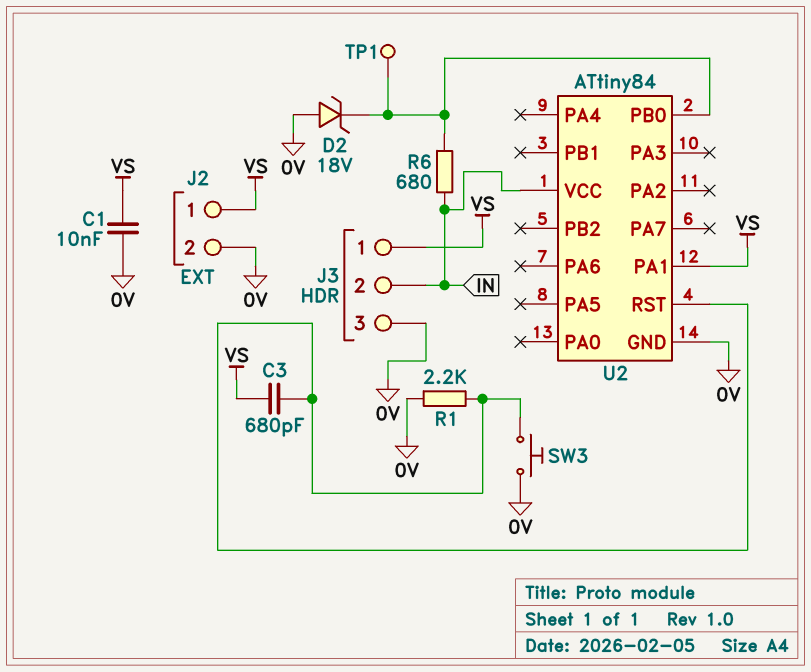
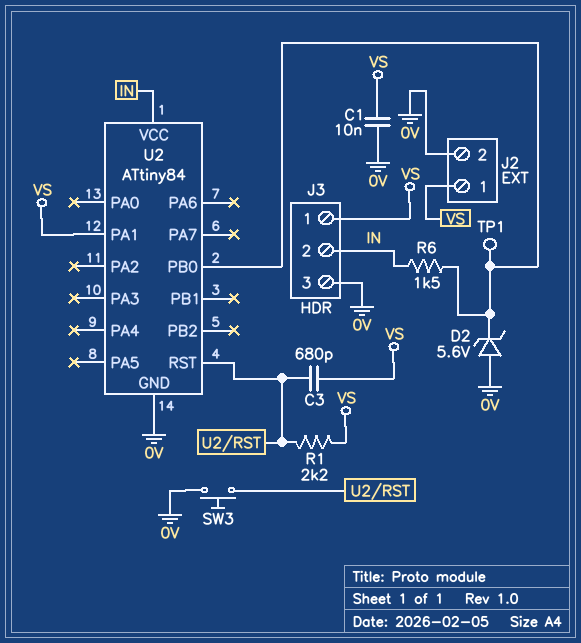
D2: zener 18V (A 0V, K U2/PB0) -> zener 5.6V (A 0V, K U2/PB0)
R1: 2.2k (0V, U2/RST) -> 2.2k (U2/RST, VS)
R6: 680 (IN, U2/PB0) -> 1.5k (IN, U2/PB0)

